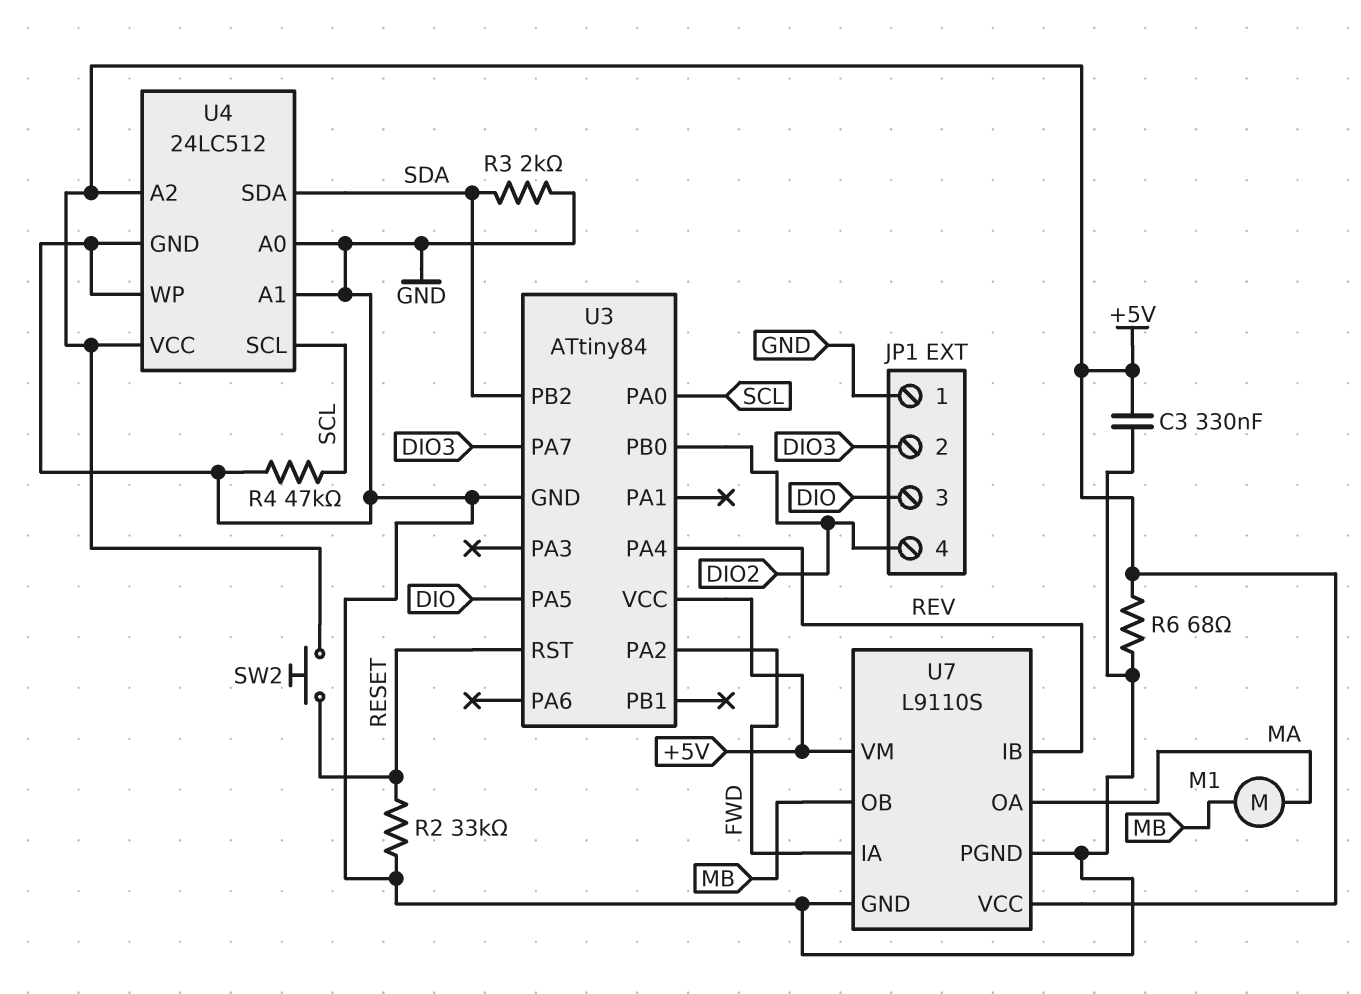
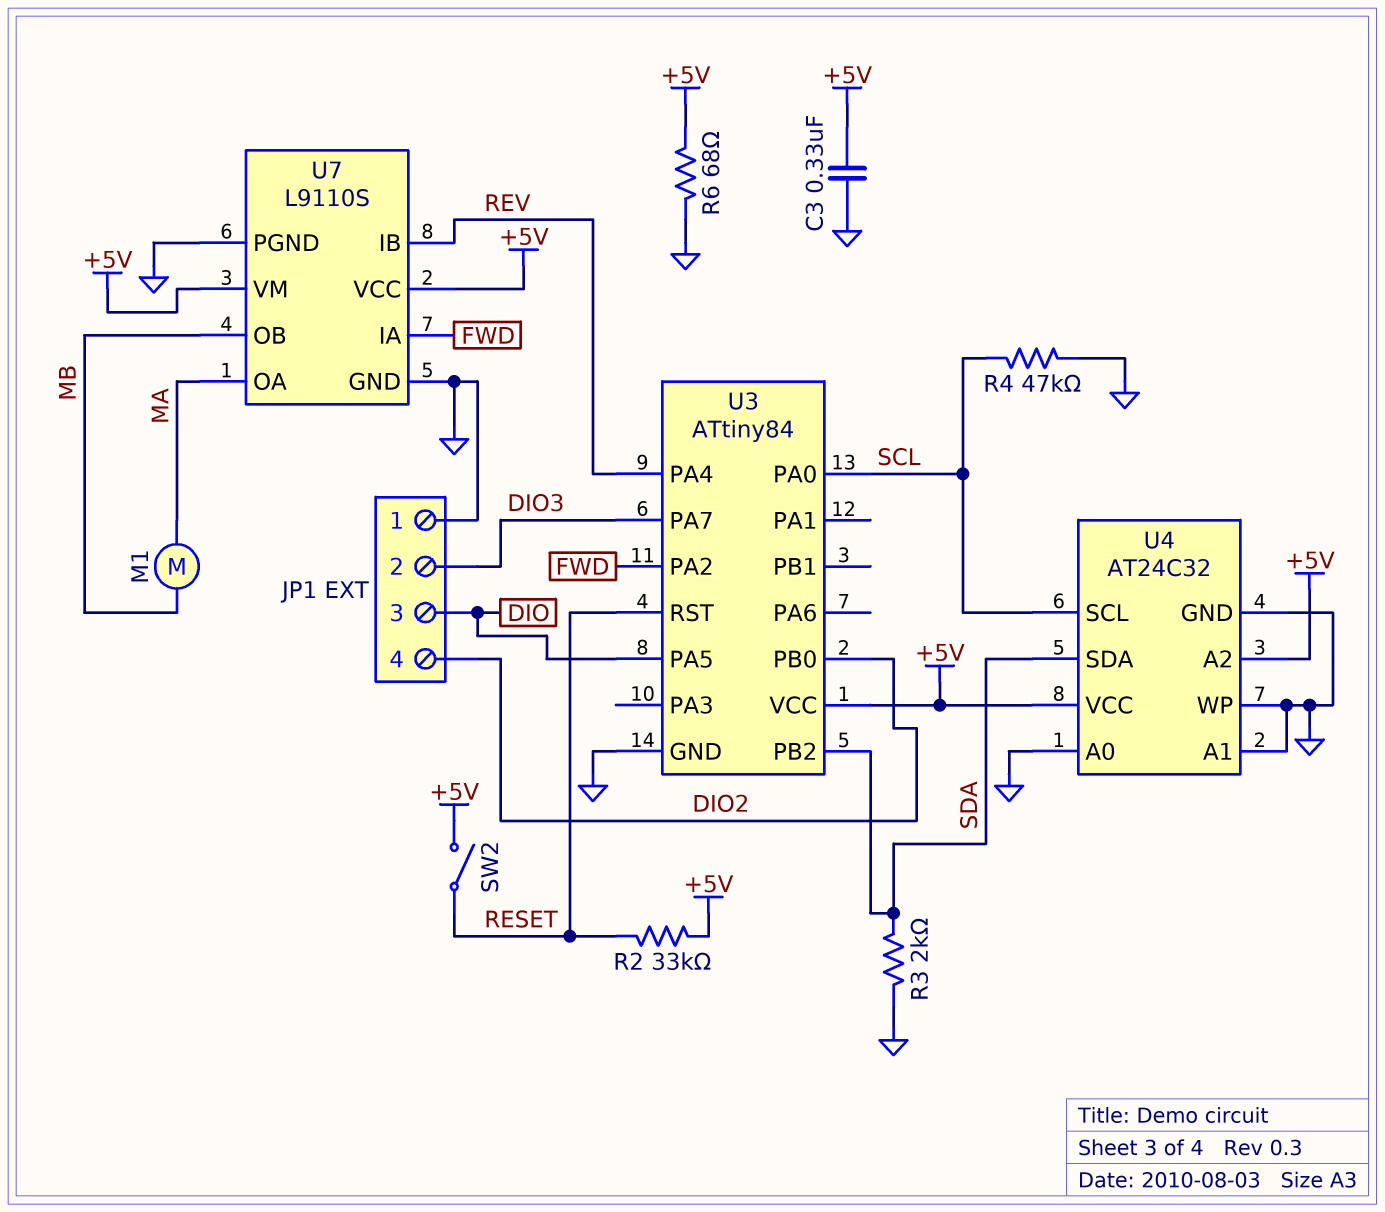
R2: 33k (GND, RESET) -> 33k (+5V, RESET)
SW2: button (+5V, RESET) -> switch (+5V, RESET)
U4: 24LC512 -> AT24C32

